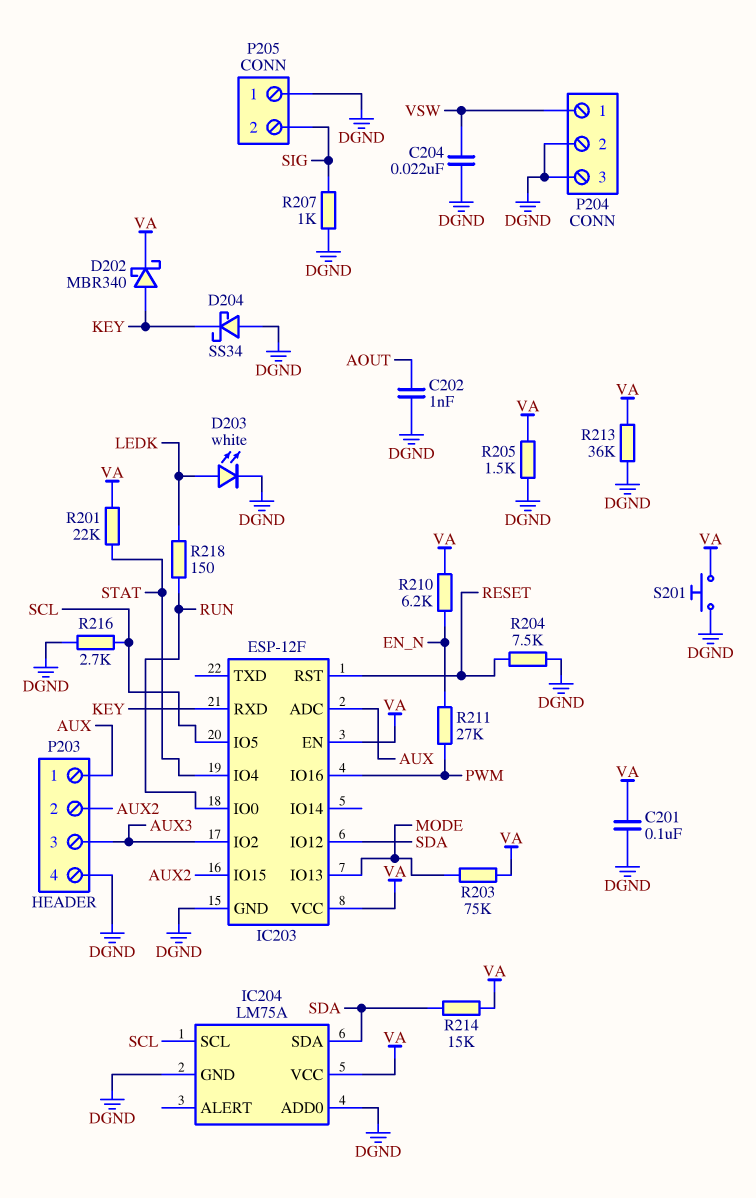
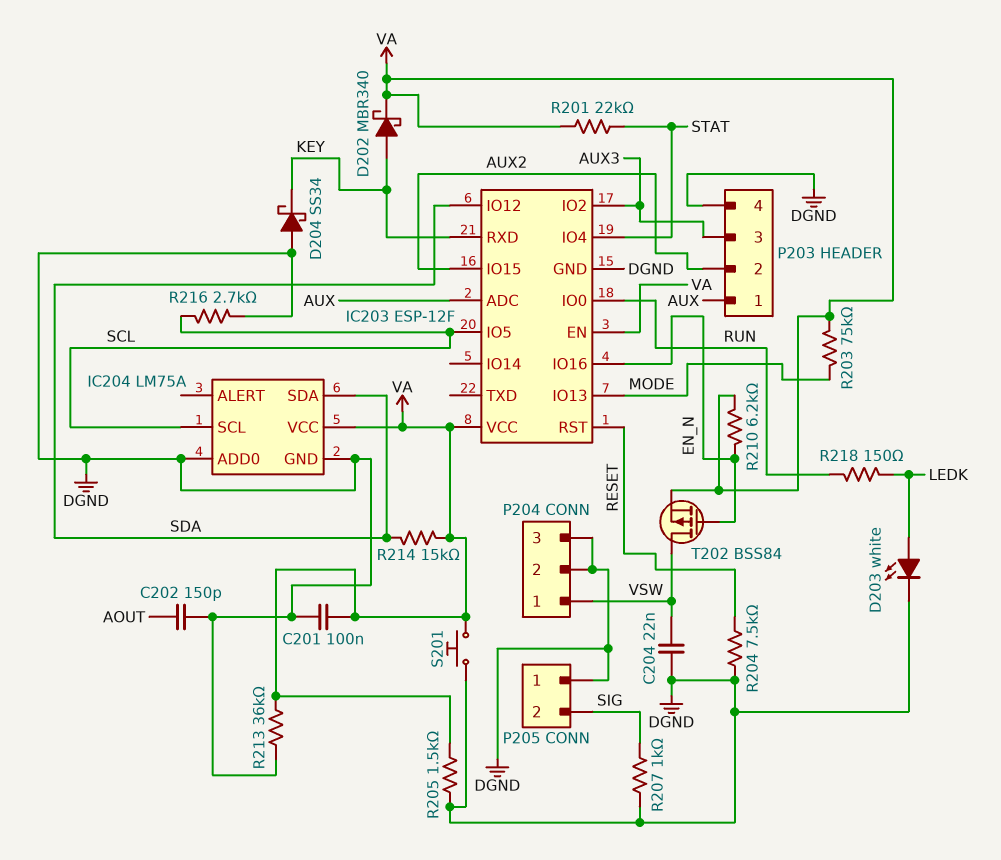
C202: 1nF (AOUT, DGND) -> 150pF (AOUT, DGND)
IC203 pin IO16: PWM -> EN_N
R211: 27k (EN_N, PWM) -> none
T202: none -> PMOS BSS84 (G EN_N, D VSW, S VA)

